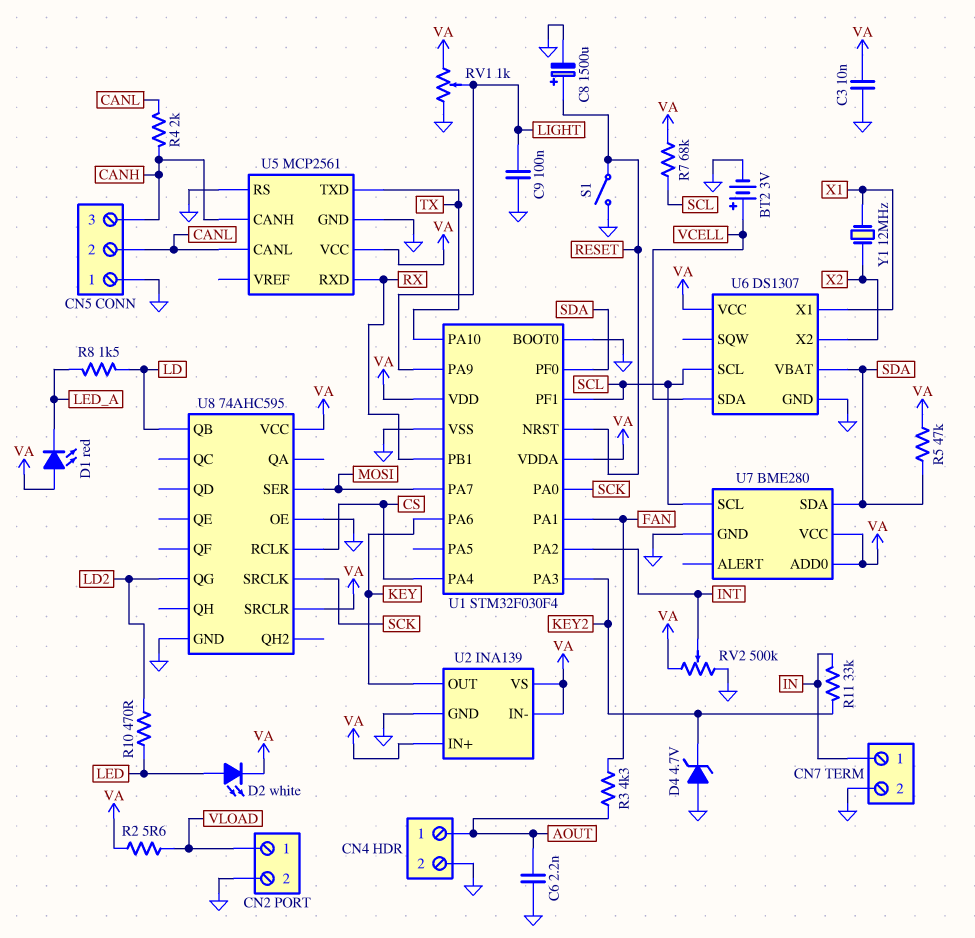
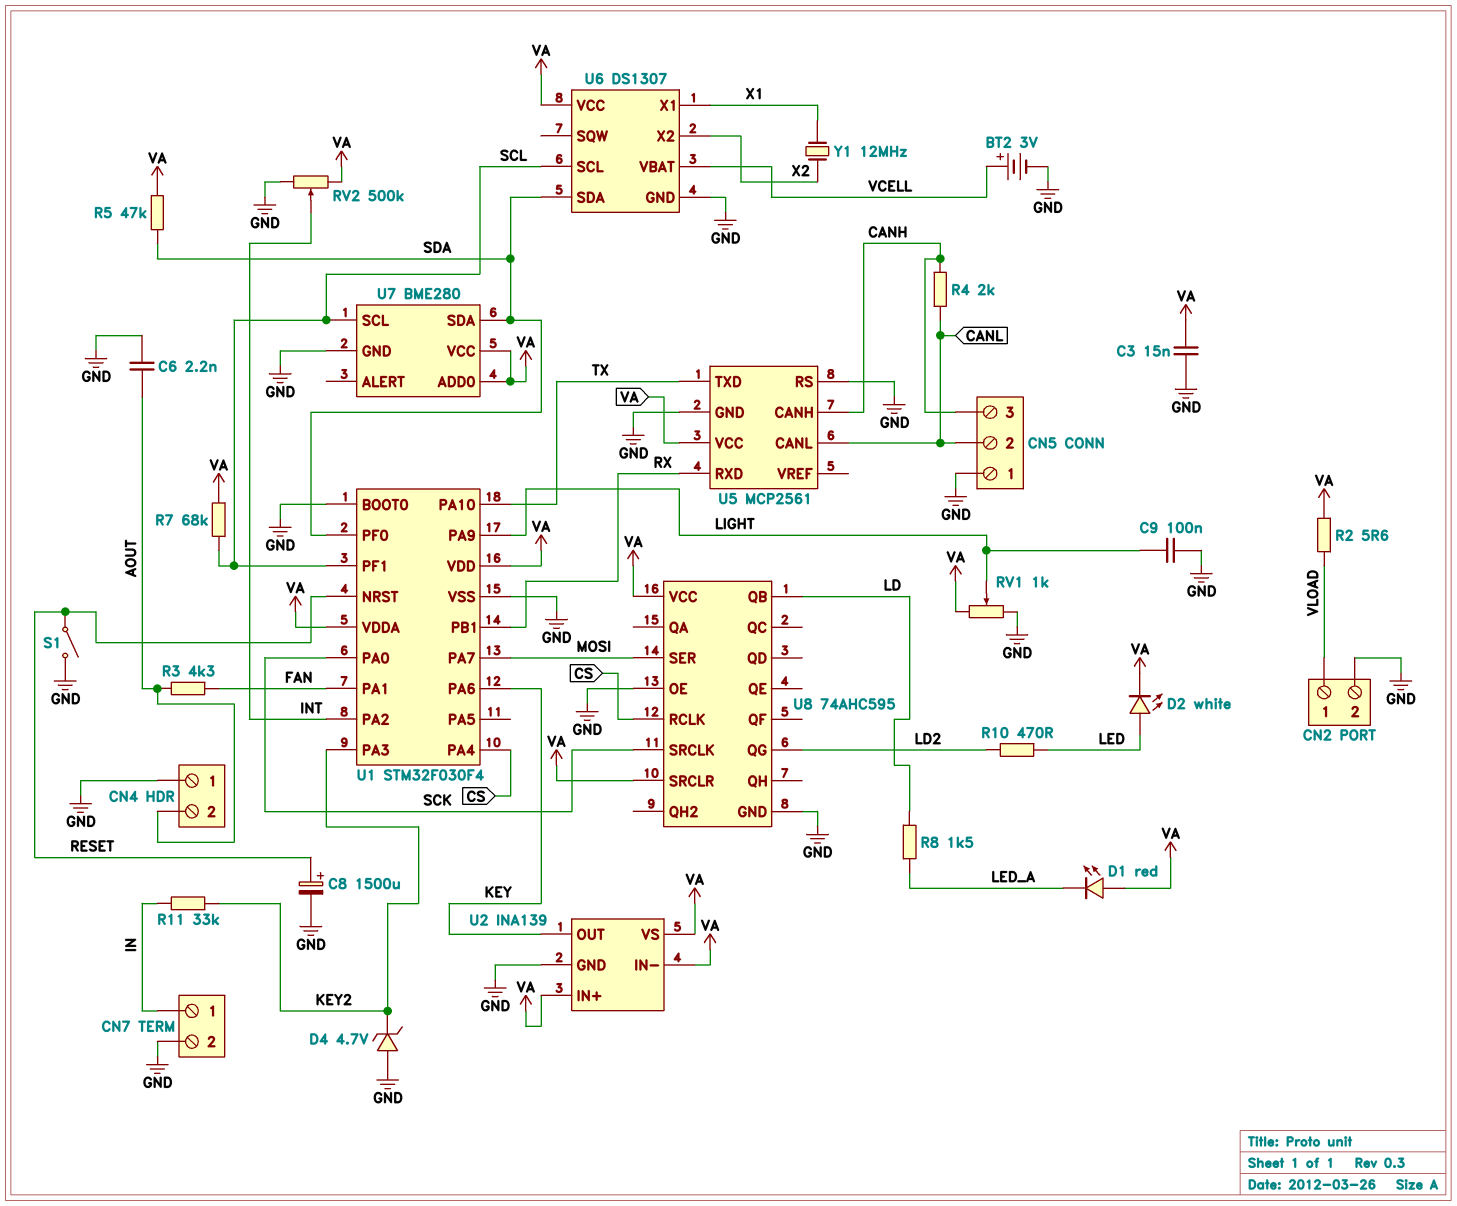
C3: 10nF (GND, VA) -> 15nF (GND, VA)
CN4 pin 1: AOUT -> GND
CN4 pin 2: GND -> AOUT
U6 pin SDA: VCELL -> SDA
U6 pin VBAT: SDA -> VCELL

